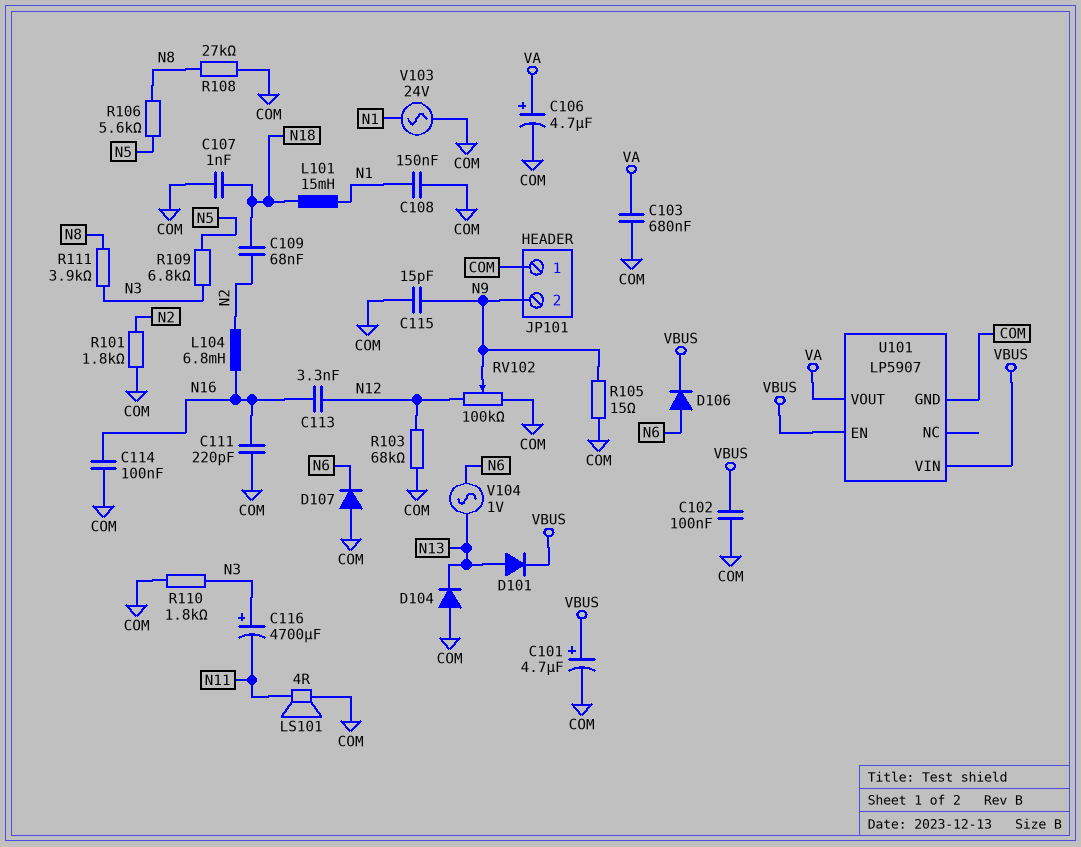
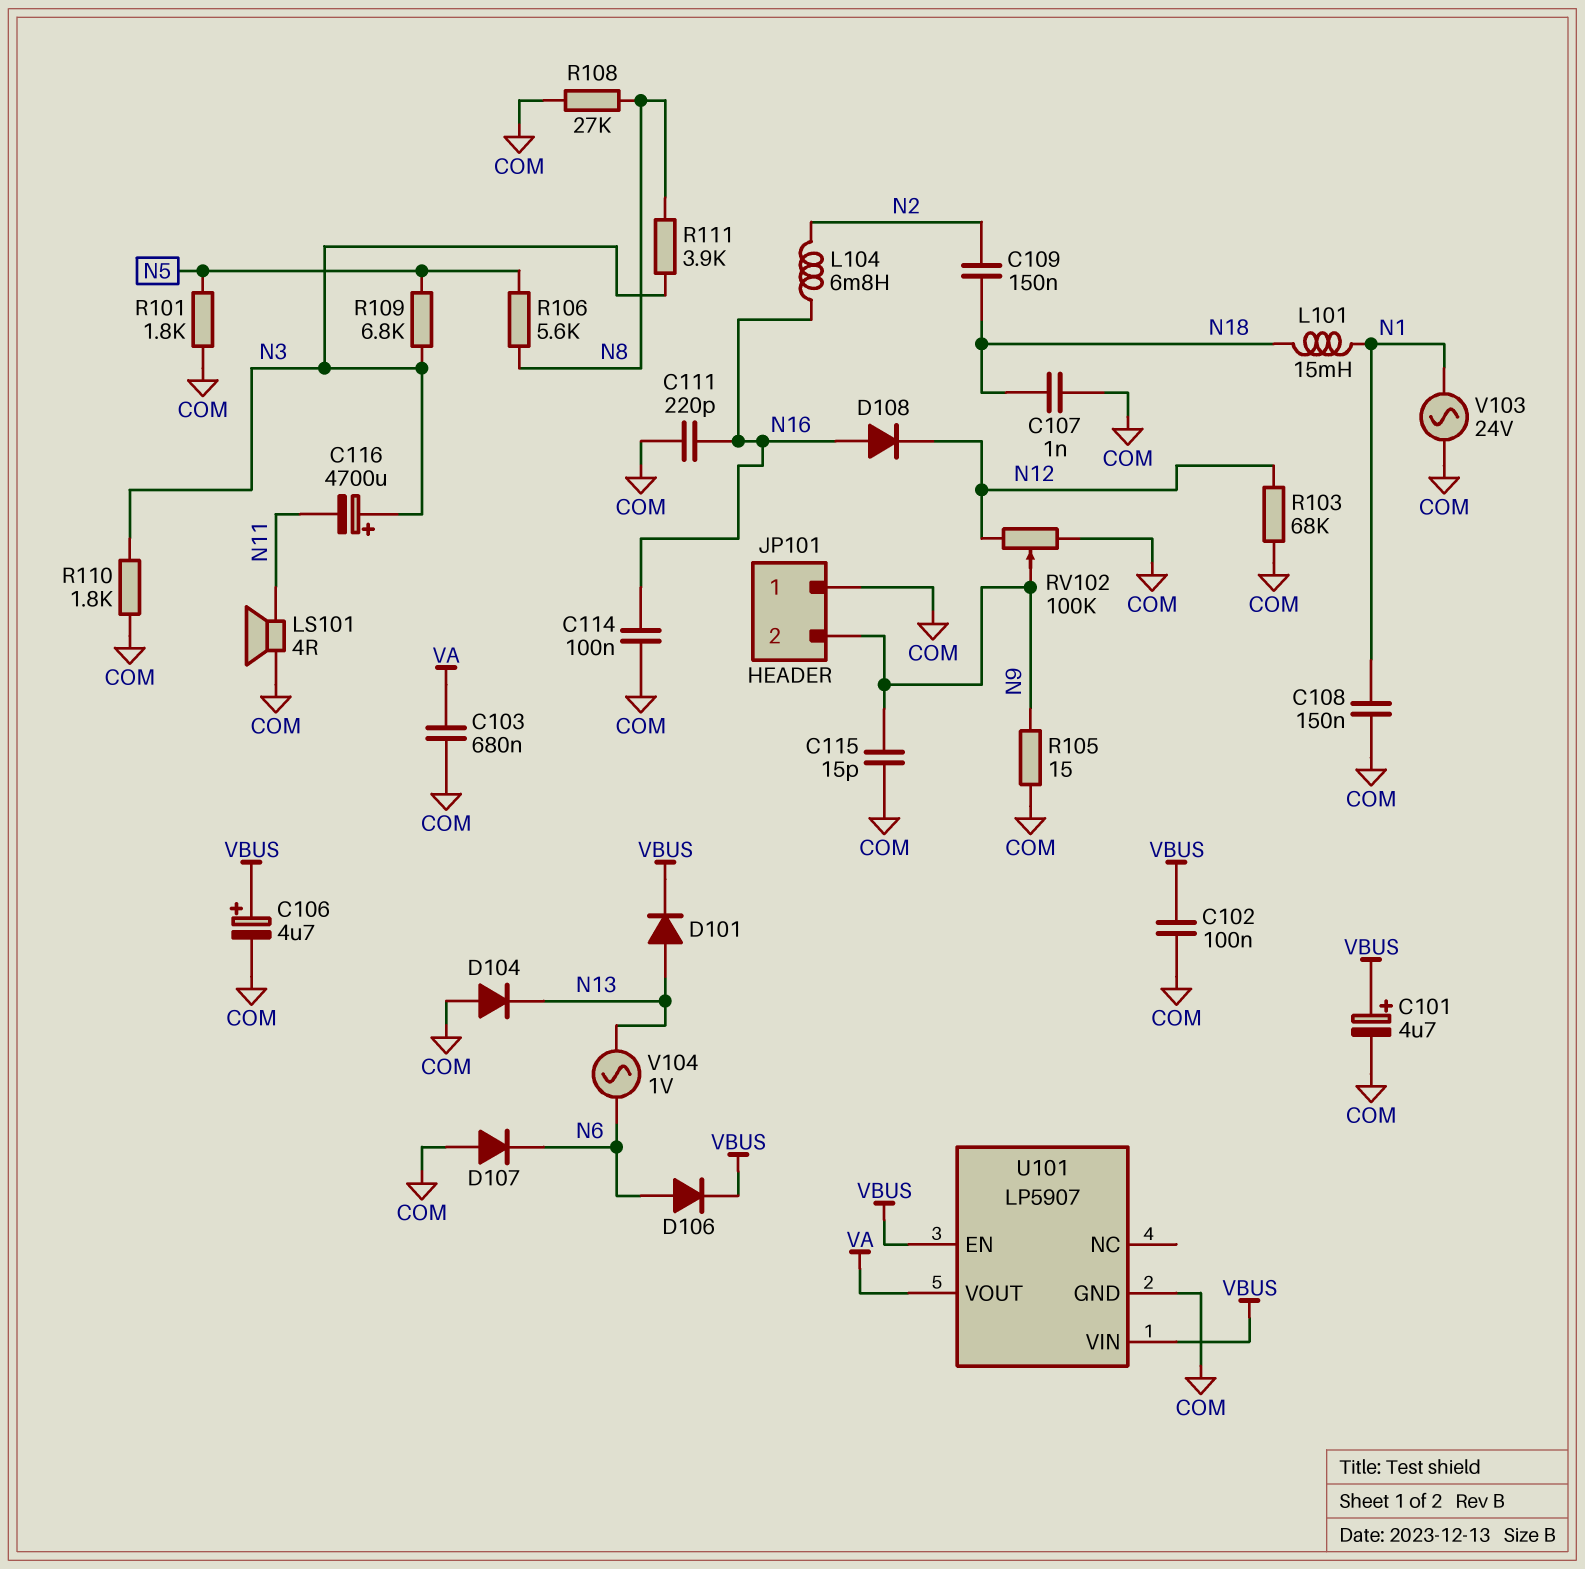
C106: 4.7uF (plus VA, minus COM) -> 4.7uF (plus VBUS, minus COM)
C109: 68nF (N2, N18) -> 150nF (N2, N18)
C113: 3.3nF (N12, N16) -> none
D108: none -> diode (A N16, K N12)
R101: 1.8k (COM, N2) -> 1.8k (COM, N5)

